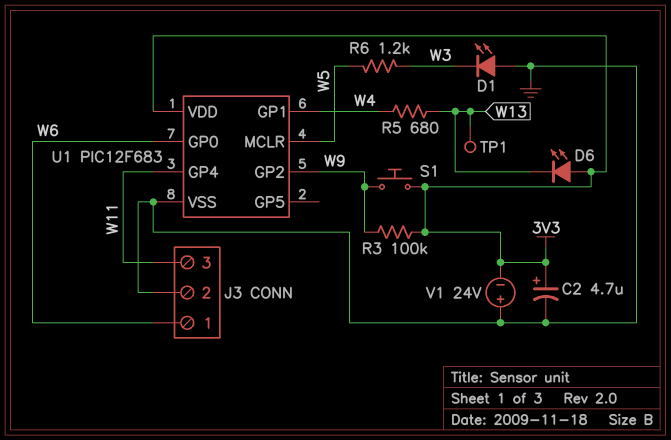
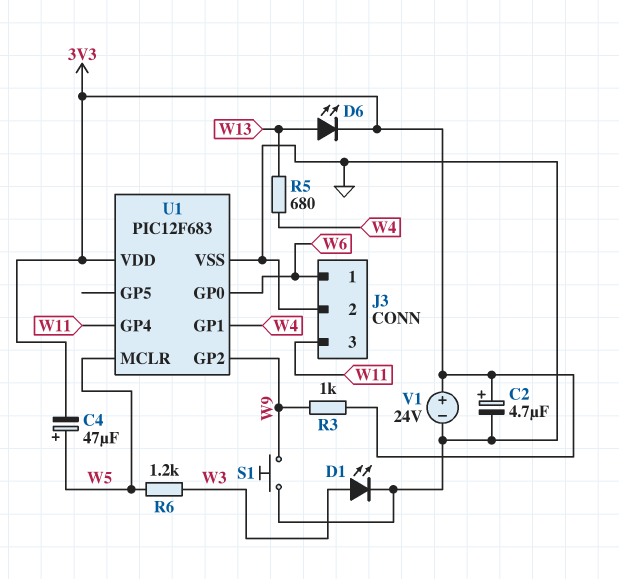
C4: none -> 47uF (plus W5, minus 3V3)
D1: LED (A GND, K W3) -> LED (A W3, K GND)
D6: LED (A 3V3, K W13) -> LED (A W13, K 3V3)
R3: 100k (3V3, W9) -> 1k (3V3, W9)
S1: button (3V3, W9) -> button (GND, W9)
TP1: test point (W13) -> none
V1: 24V (plus GND, minus 3V3) -> 24V (plus 3V3, minus GND)

